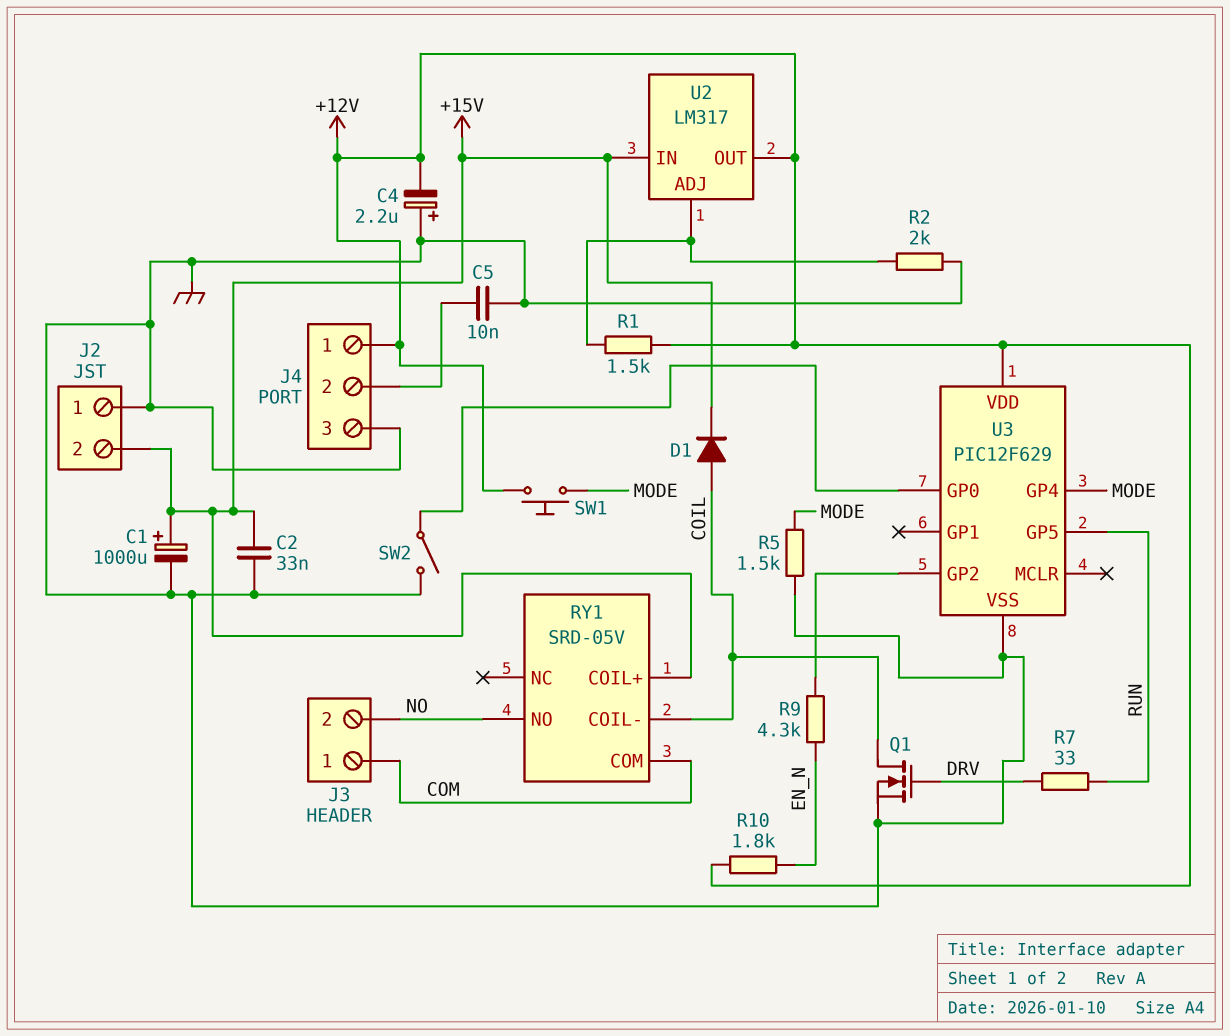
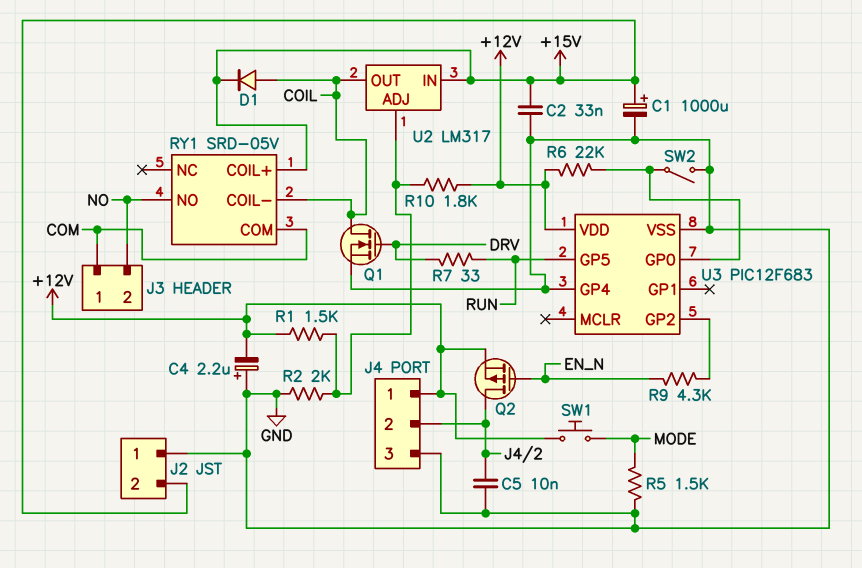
Q2: none -> PMOS (G EN_N, D J4/2, S +12V)
R6: none -> 22k (+12V, U3/GP0)
R10: 1.8k (+12V, EN_N) -> 1.8k (+12V, U2/ADJ)
U2 pin OUT: +12V -> COIL
U3: PIC12F629 -> PIC12F683
U3 pin GP4: MODE -> GND

